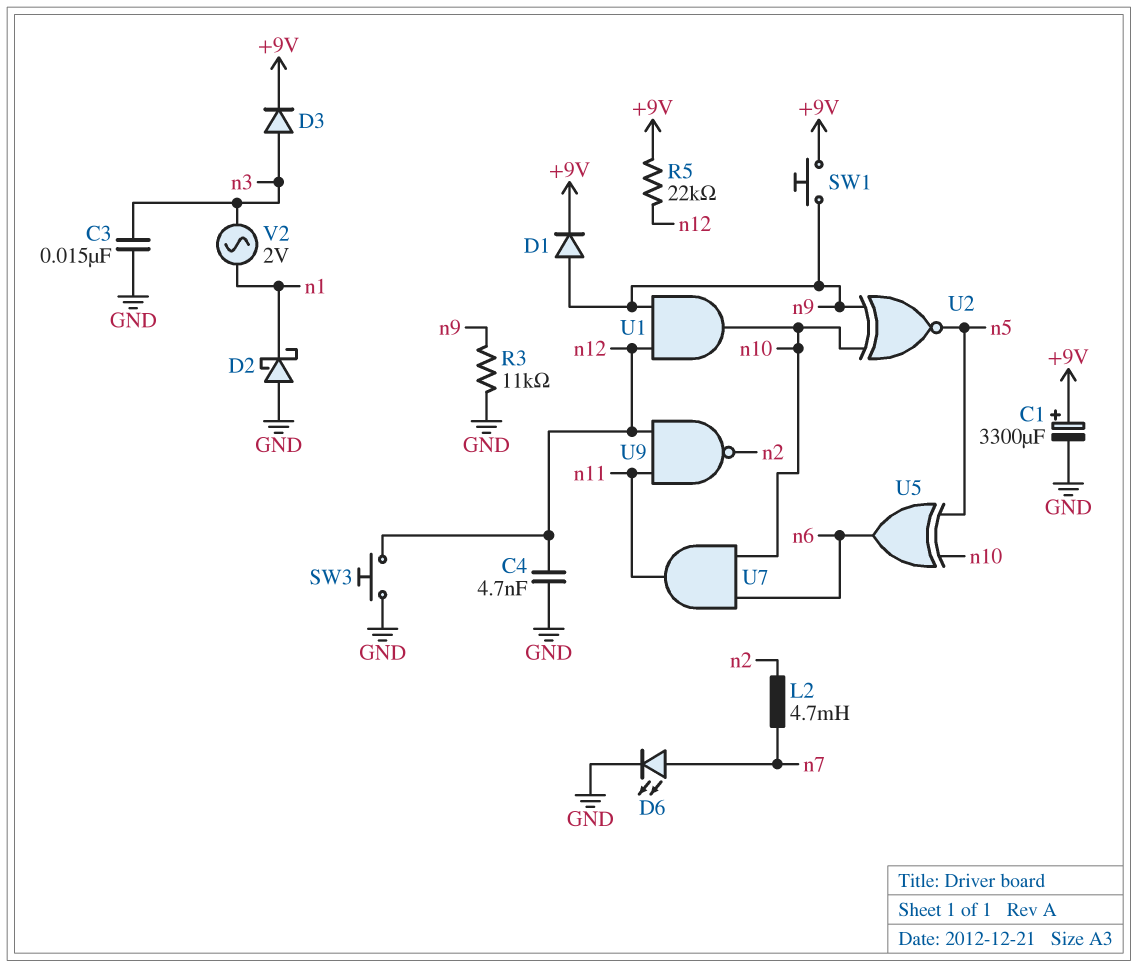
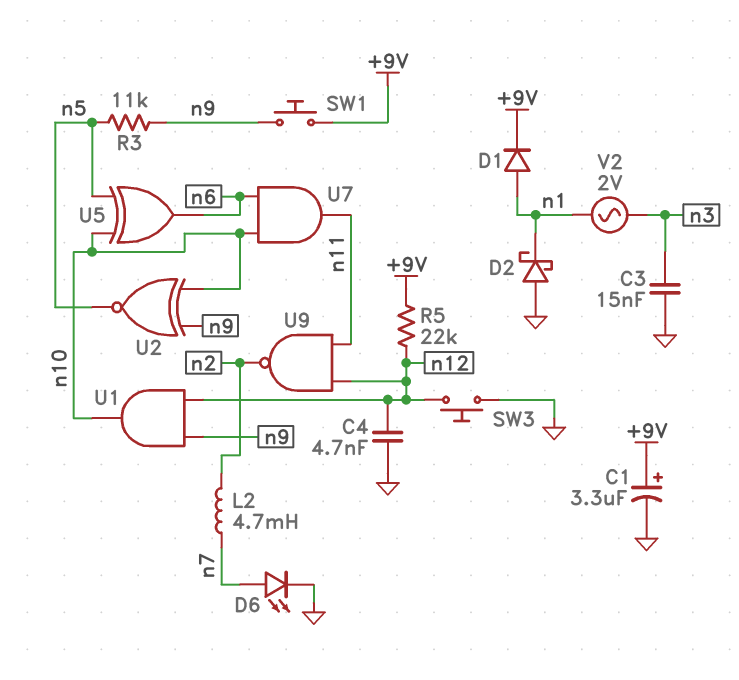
C1: 3300uF (plus +9V, minus GND) -> 3.3uF (plus +9V, minus GND)
D1: diode (A n9, K +9V) -> diode (A n1, K +9V)
D3: diode (A n3, K +9V) -> none
R3: 11k (GND, n9) -> 11k (n5, n9)

